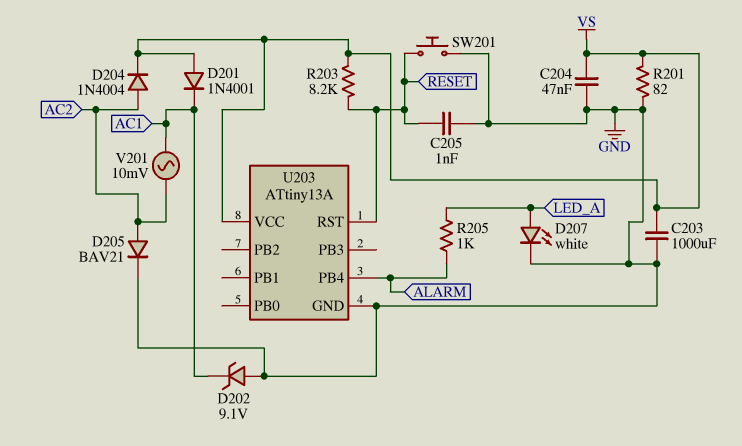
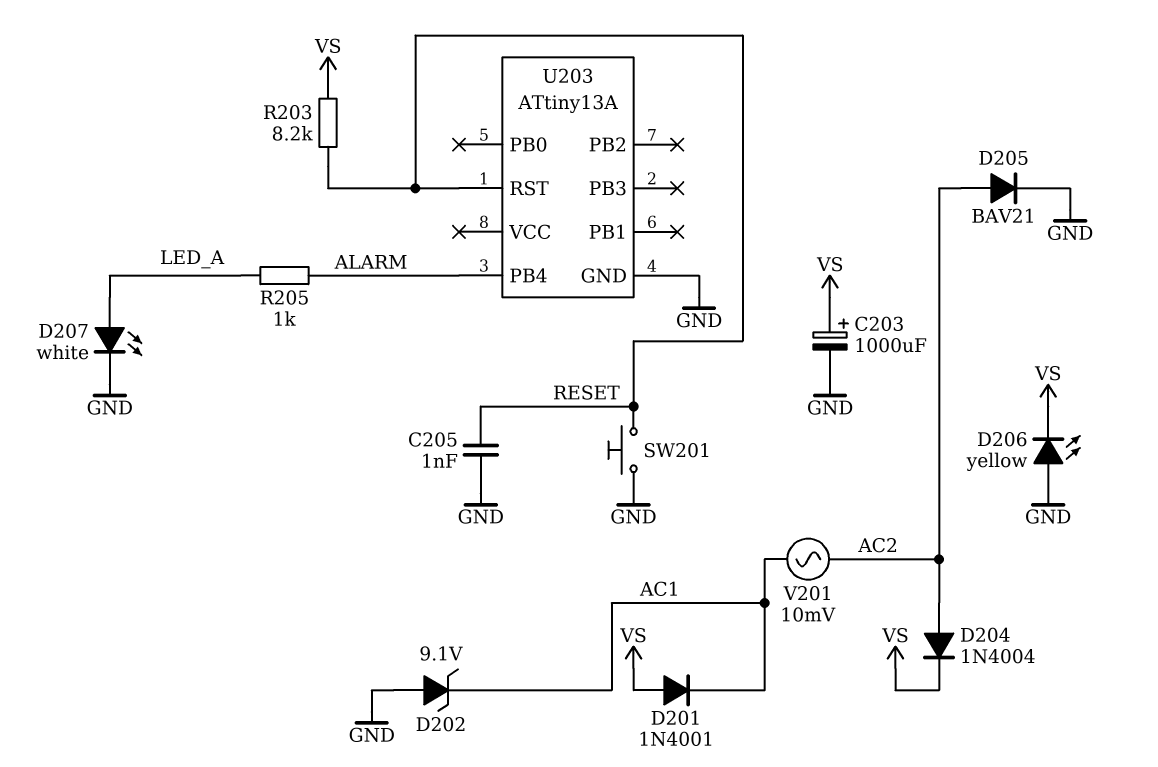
C203: 1000uF (GND, VS) -> 1000uF (plus VS, minus GND)
C204: 47nF (GND, VS) -> none
D206: none -> LED yellow (A GND, K VS)
R201: 82 (GND, VS) -> none
U203 pin VCC: VS -> none

